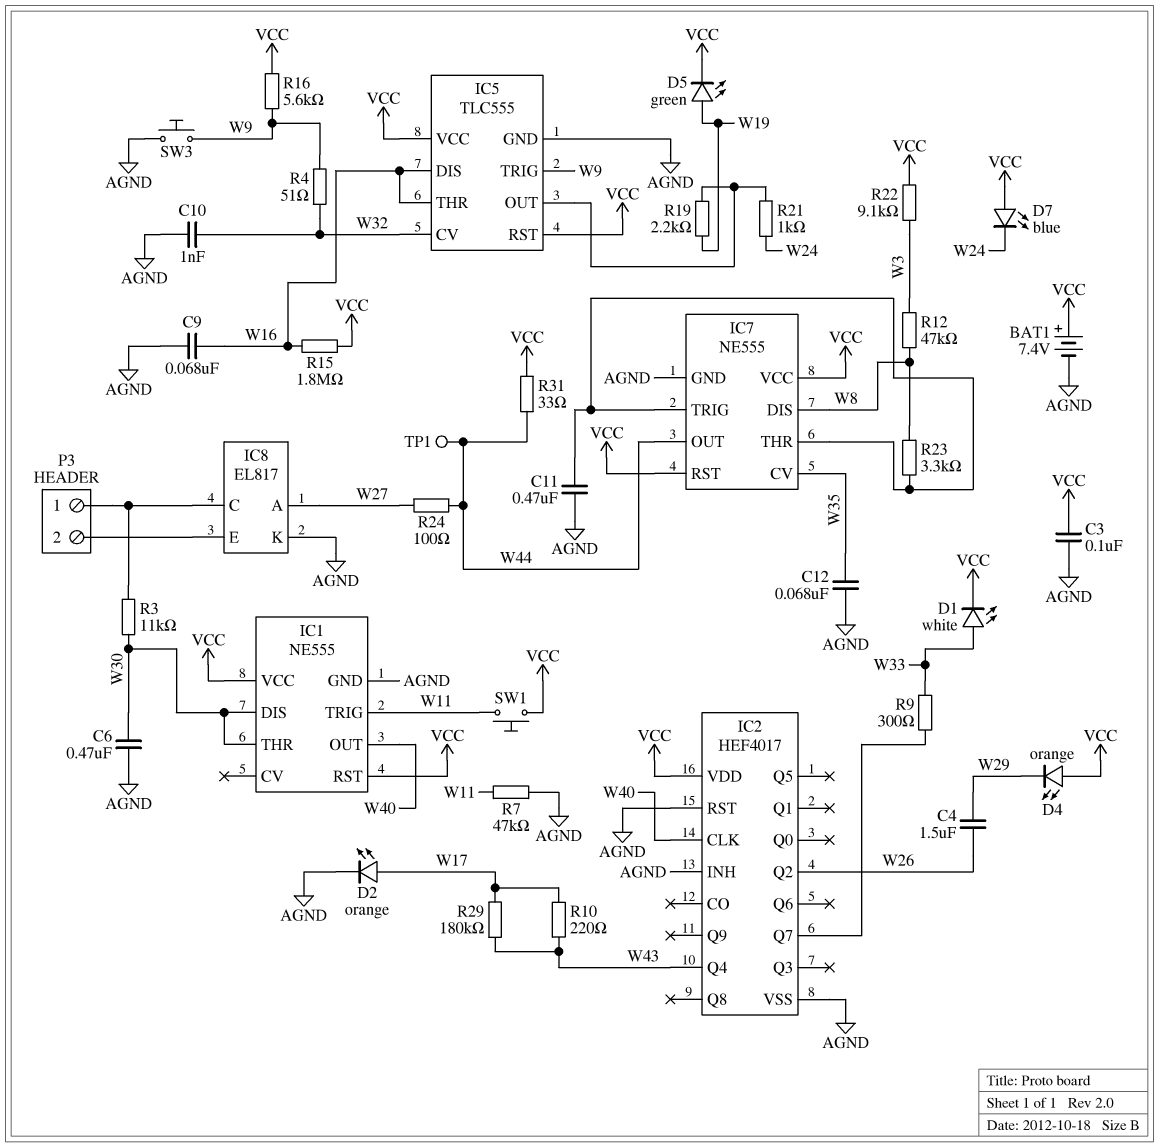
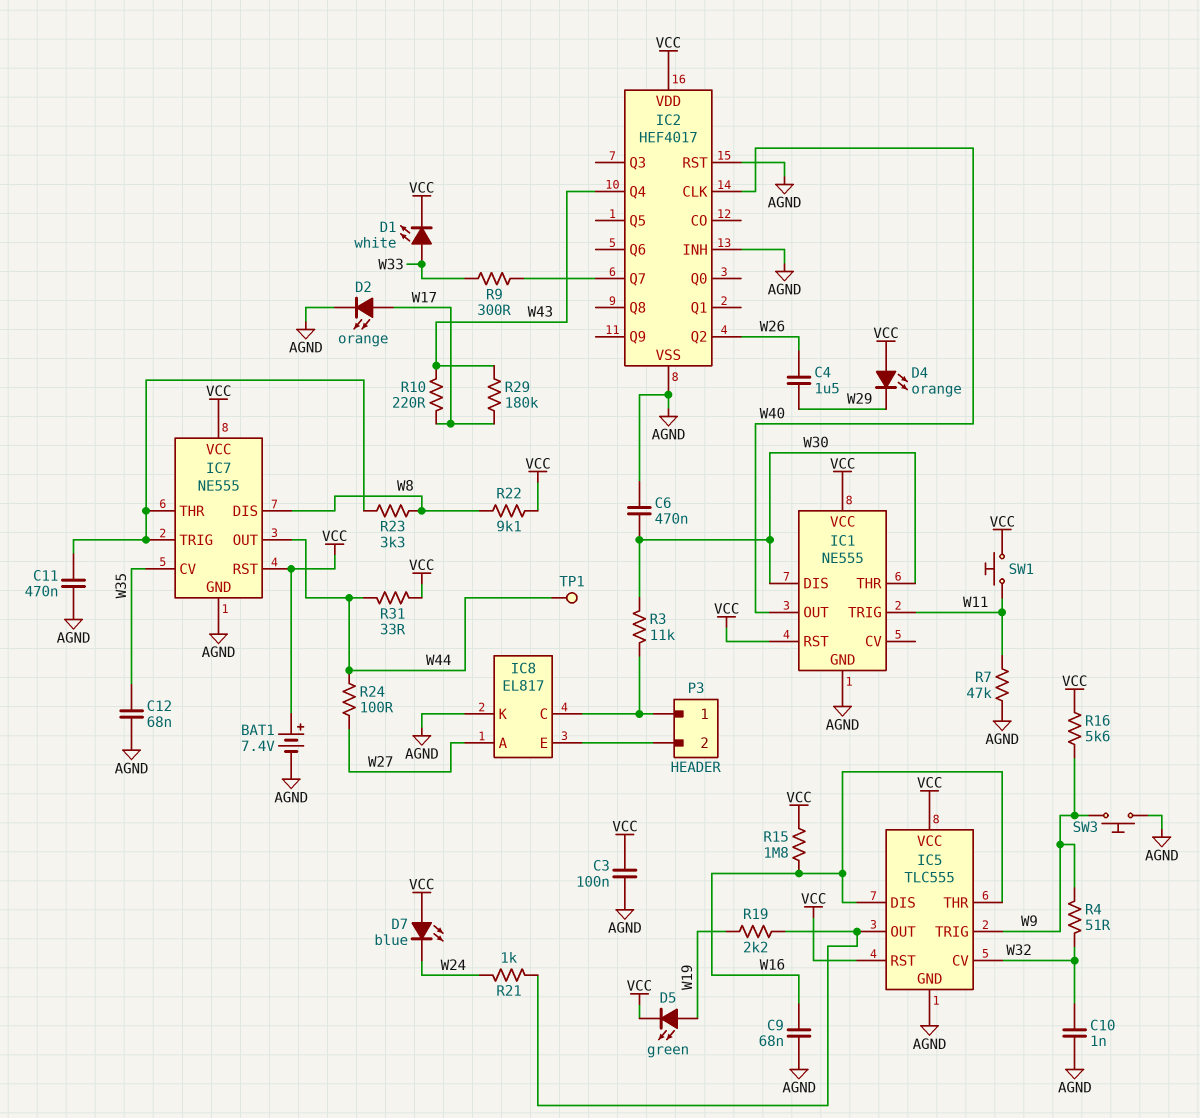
R12: 47k (W3, W8) -> none
R22: 9.1k (VCC, W3) -> 9.1k (VCC, W8)

